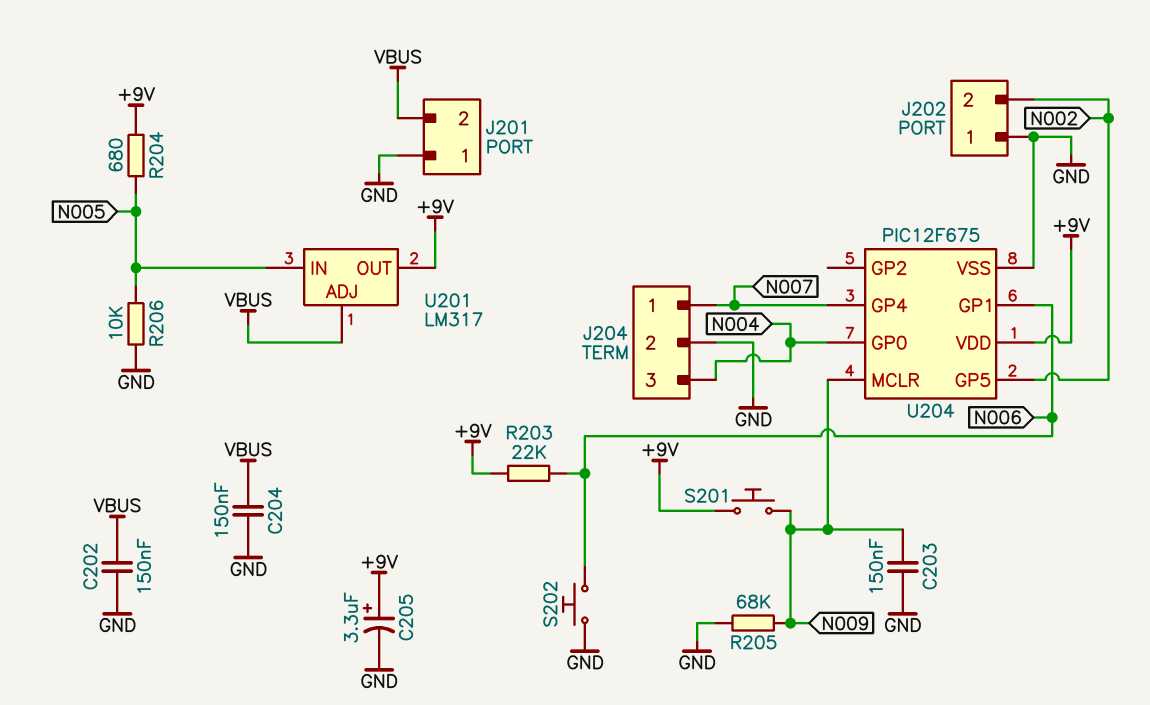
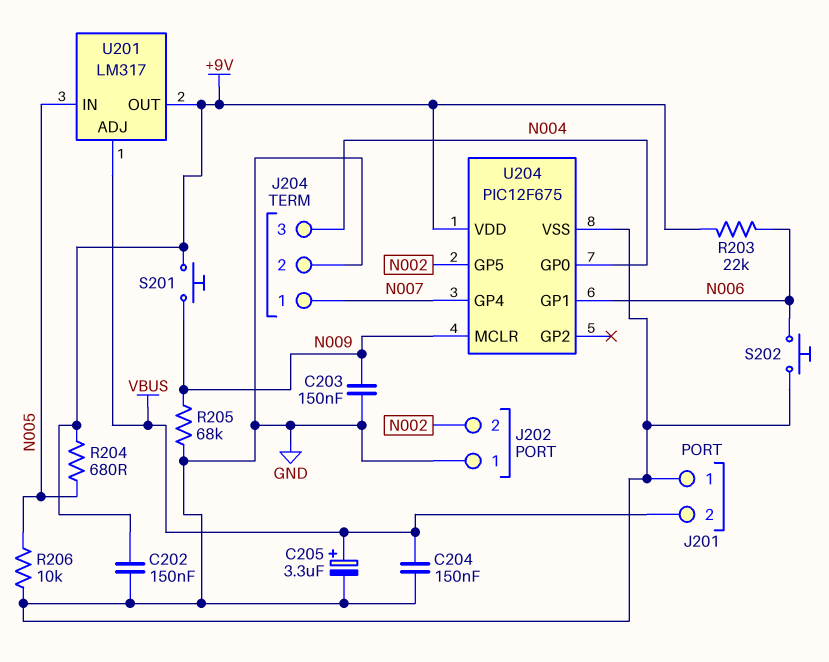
C202: 150nF (GND, VBUS) -> 150nF (+9V, GND)
C205: 3.3uF (plus +9V, minus GND) -> 3.3uF (plus VBUS, minus GND)

